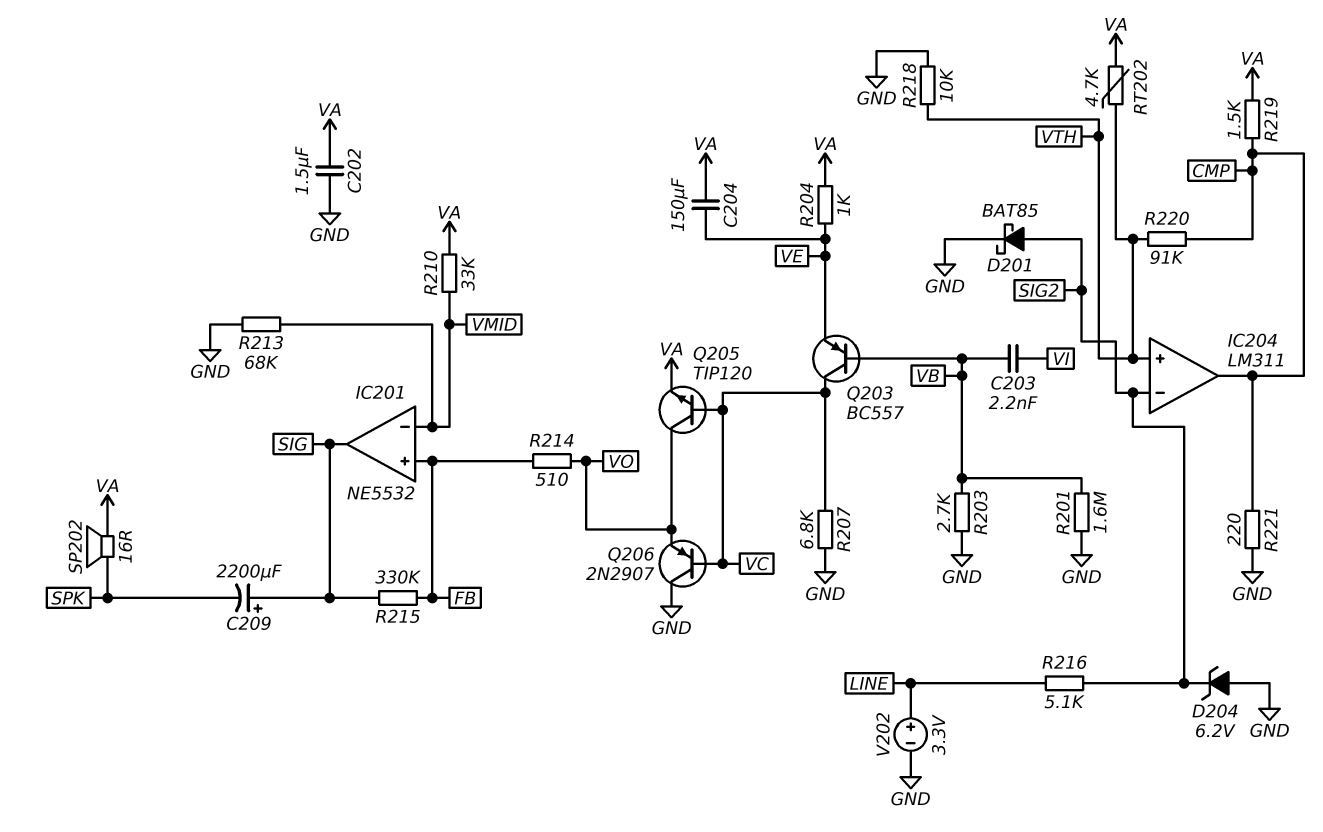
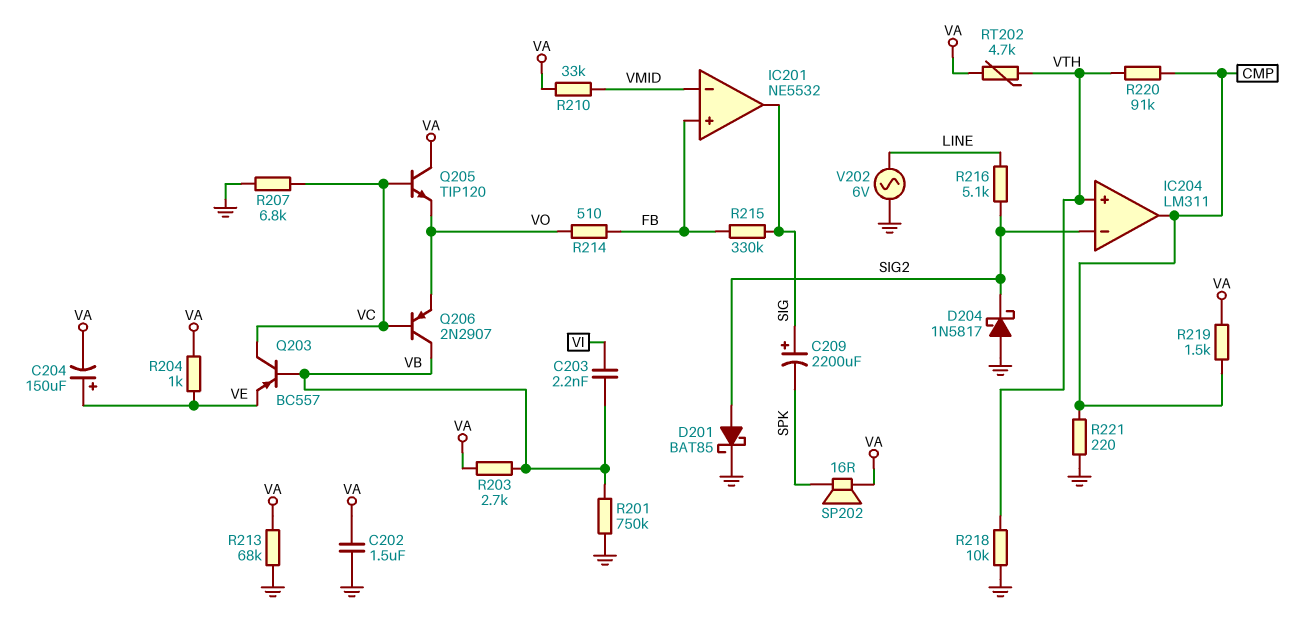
C204: 150uF (VA, VE) -> 150uF (plus VE, minus VA)
D204: zener 6.2V (A GND, K SIG2) -> schottky 1N5817 (A GND, K SIG2)
Q205: NPN TIP120 (B VC, C VO, E VA) -> NPN TIP120 (B VC, C VA, E VO)
Q206: PNP 2N2907 (B VC, C GND, E VO) -> PNP 2N2907 (B VC, C VB, E VO)
R201: 1.6M (GND, VB) -> 750k (GND, VB)
R203: 2.7k (GND, VB) -> 2.7k (VA, VB)
R213: 68k (GND, VMID) -> 68k (GND, VA)
V202: 3.3V (plus LINE, minus GND) -> AC 6V (GND, LINE)

